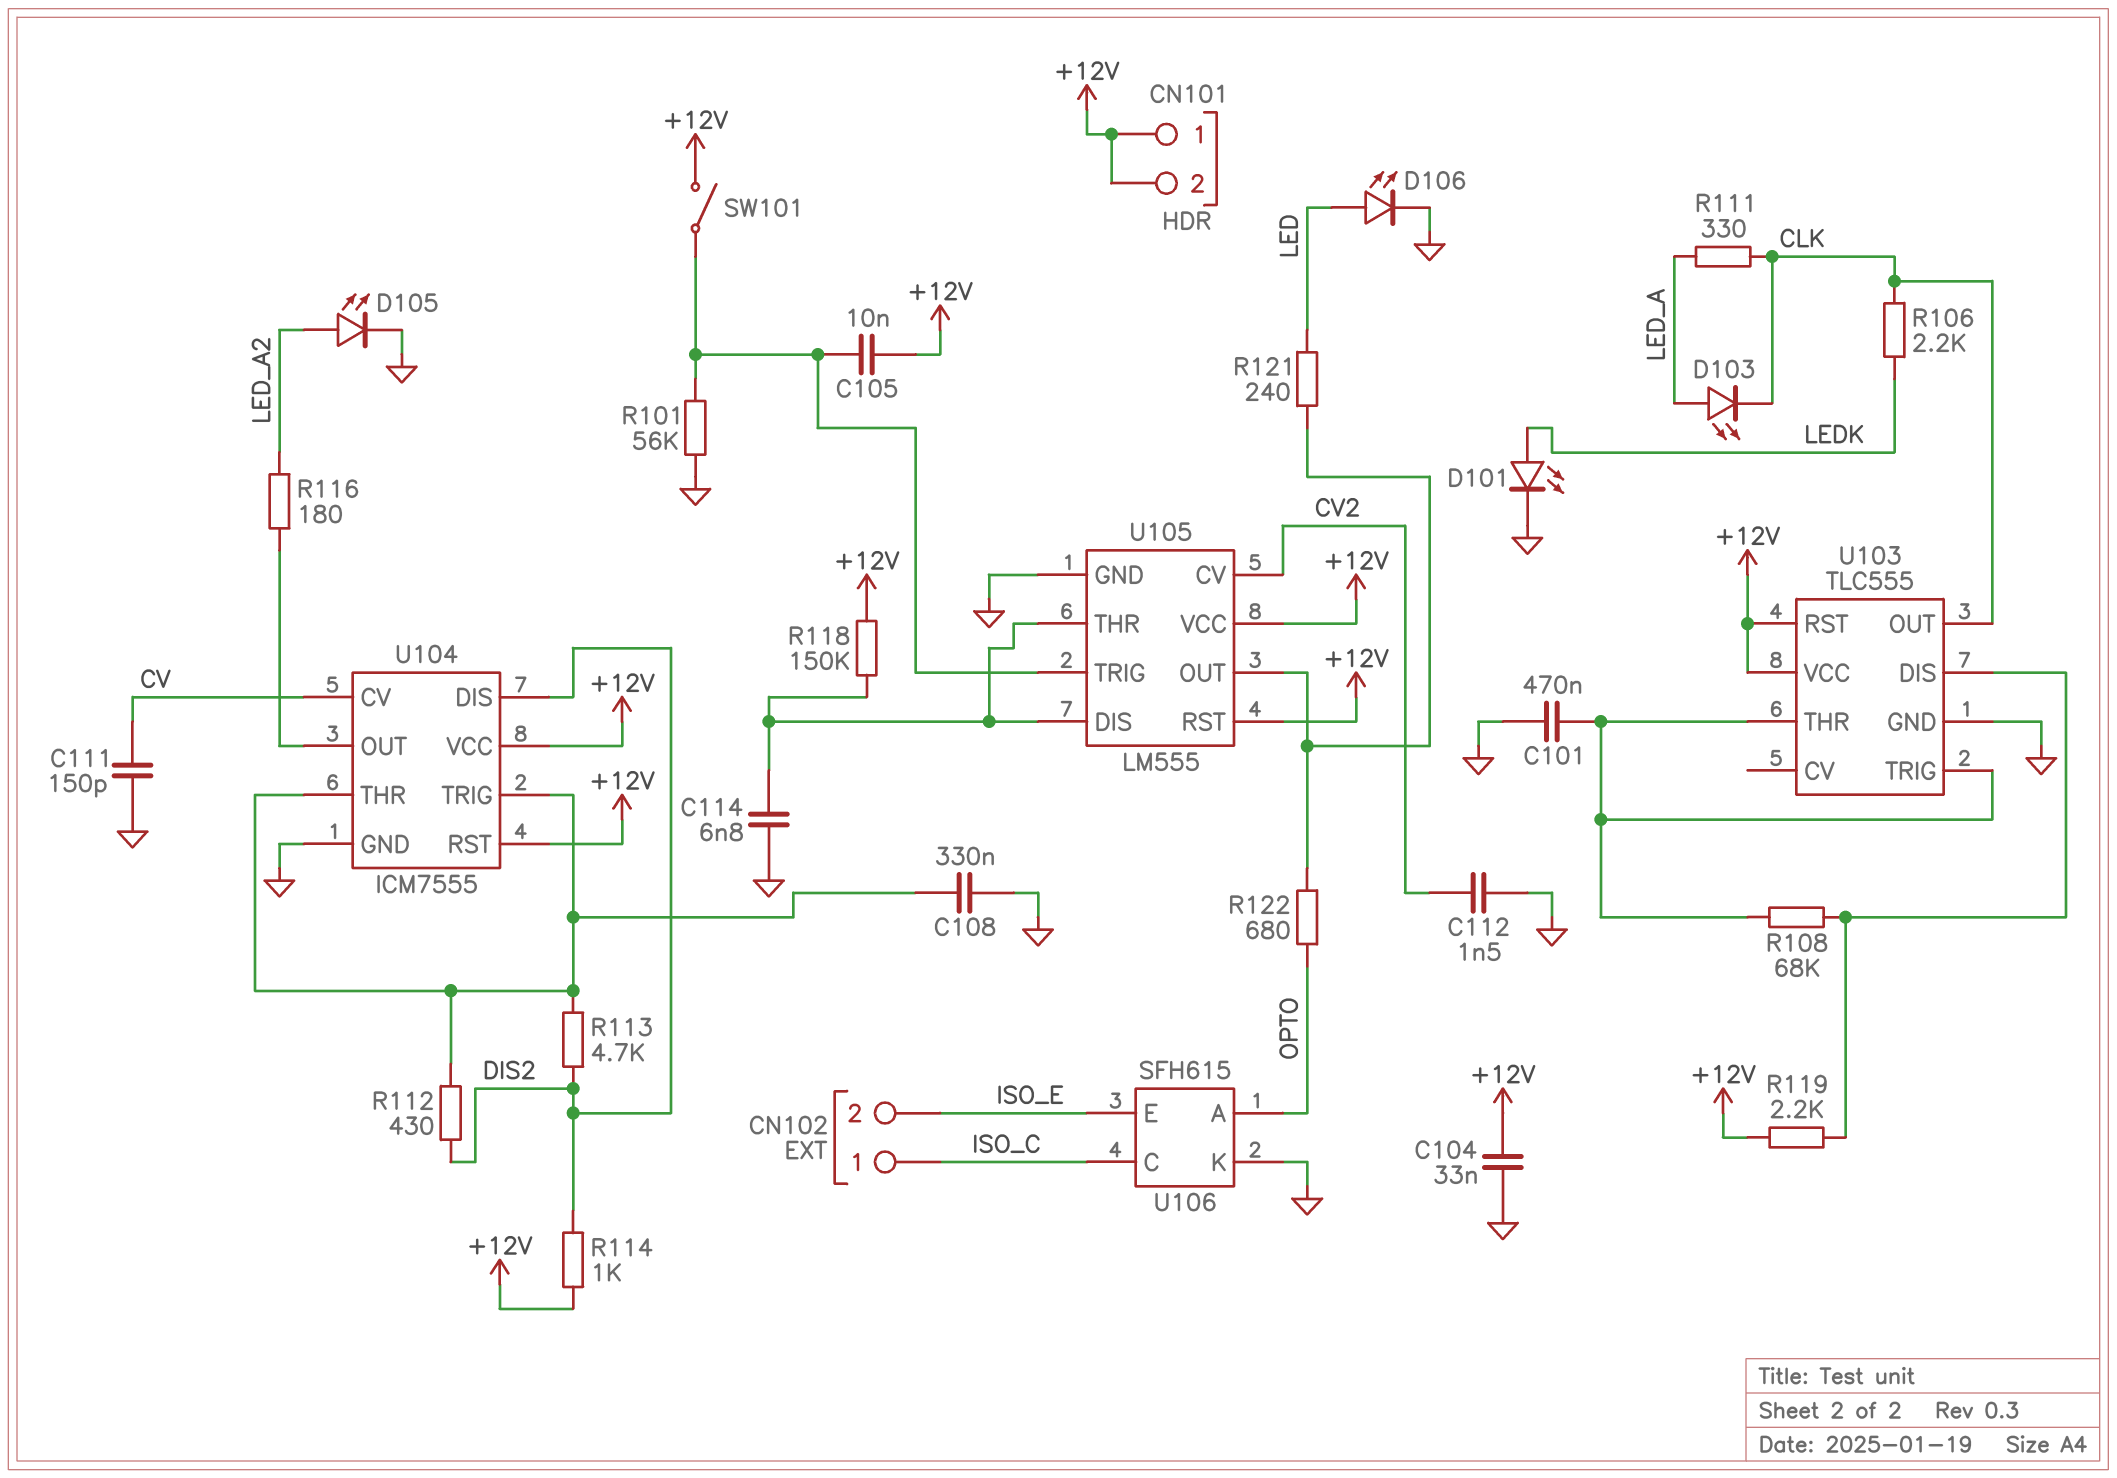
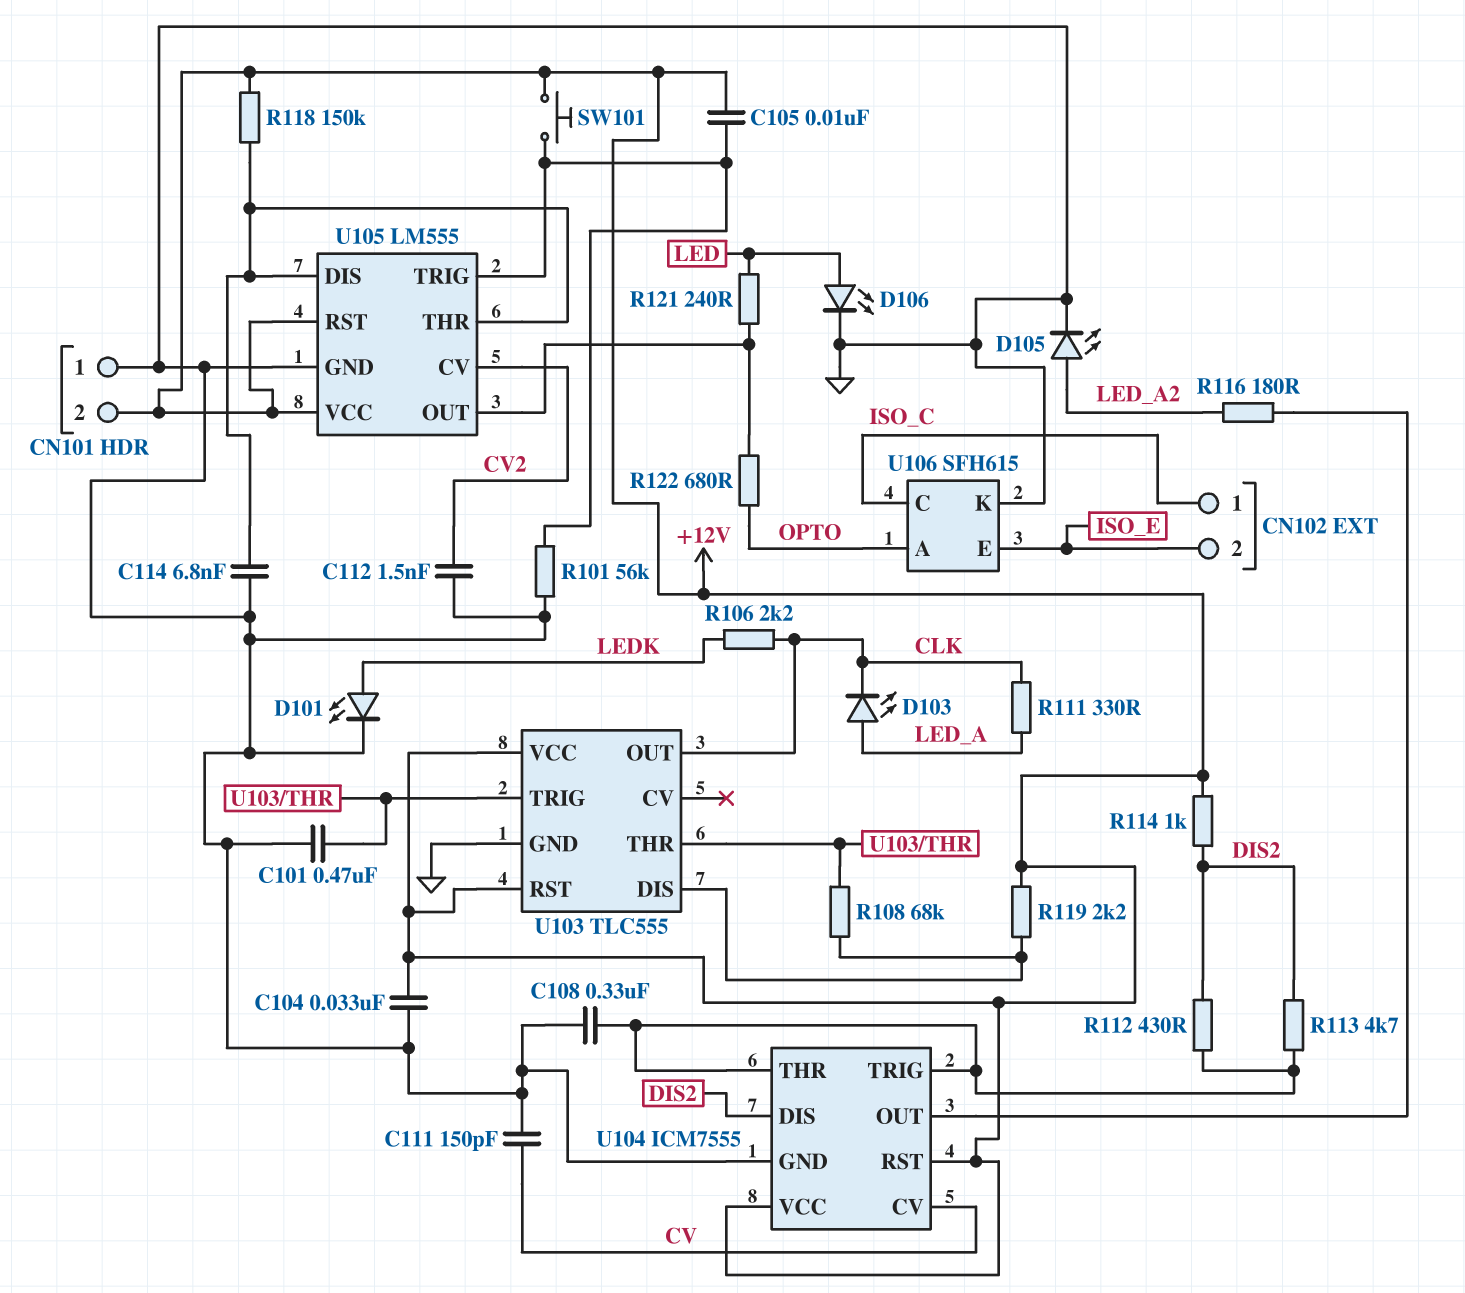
CN101 pin 1: +12V -> GND
SW101: switch (+12V, U105/TRIG) -> button (+12V, U105/TRIG)

